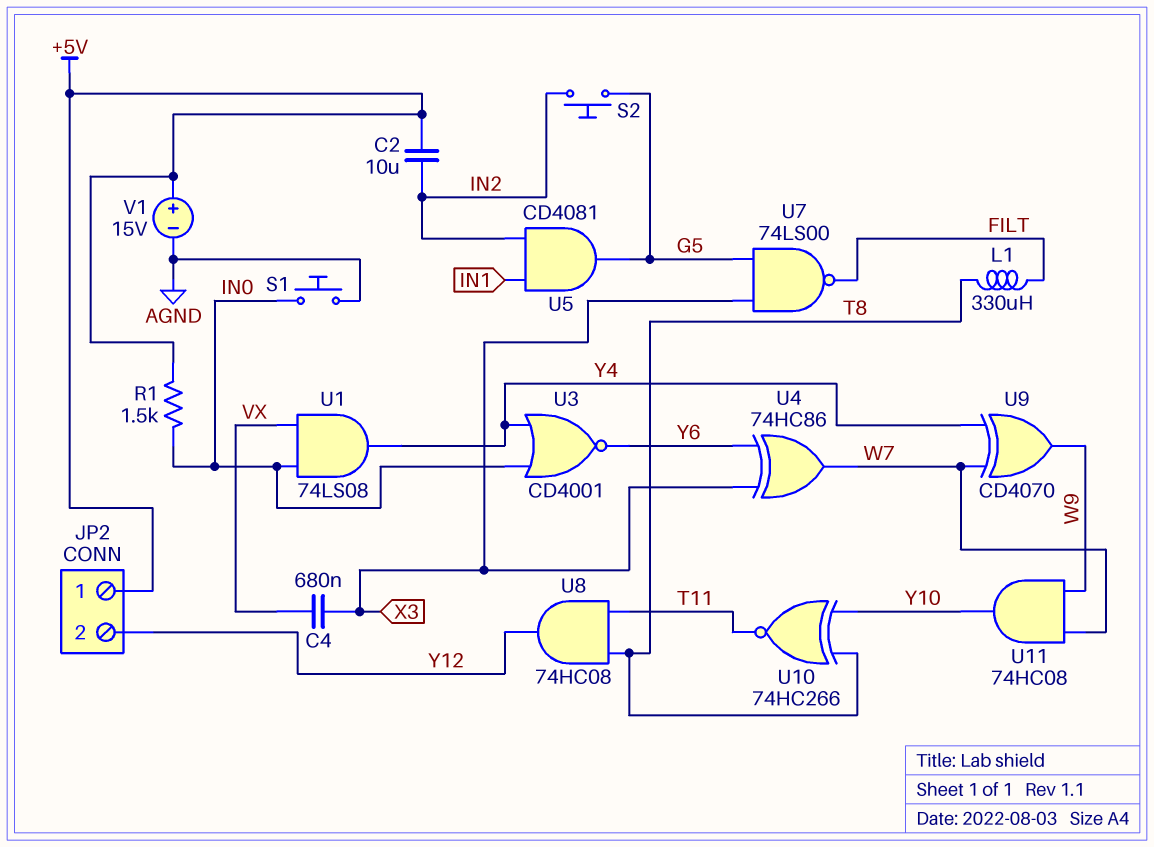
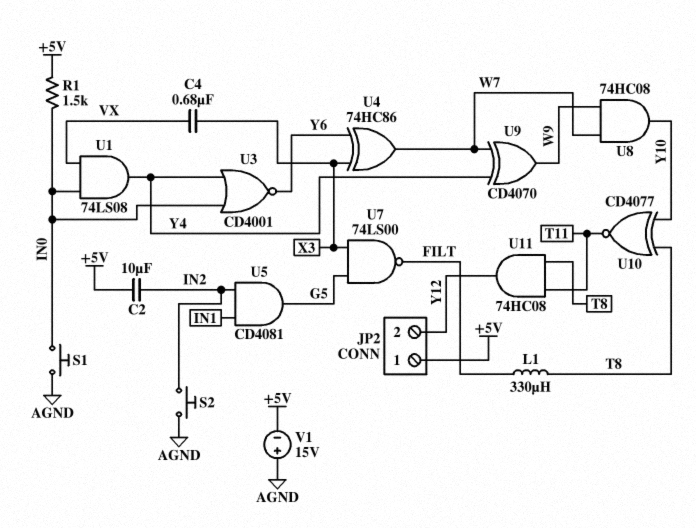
S2: button (G5, IN2) -> button (AGND, IN2)
U8: AND 74HC08 (in T8, in T11, out Y12) -> AND 74HC08 (in W7, in W9, out Y10)
U10: XNOR 74HC266 (in T8, in Y10, out T11) -> XNOR CD4077 (in T8, in Y10, out T11)
U11: AND 74HC08 (in W7, in W9, out Y10) -> AND 74HC08 (in T8, in T11, out Y12)
V1: 15V (plus +5V, minus AGND) -> 15V (plus AGND, minus +5V)

